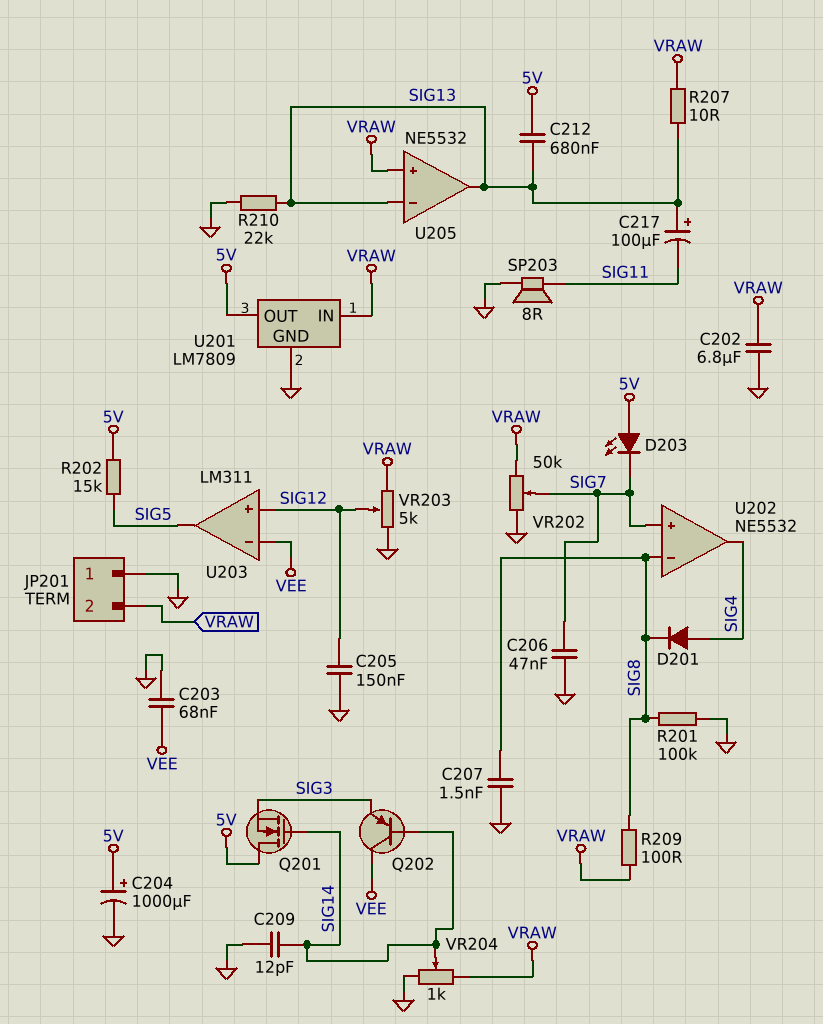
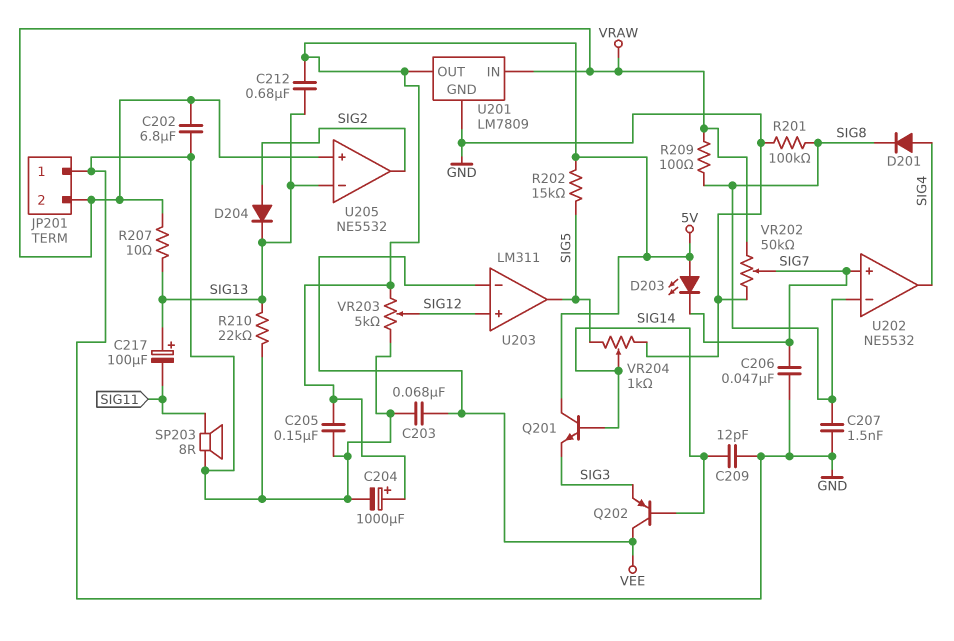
C205: 150nF (GND, SIG12) -> 150nF (5V, GND)
D204: none -> diode (A SIG2, K SIG13)
Q201: NMOS (G SIG14, D 5V, S SIG3) -> NPN (B SIG14, C 5V, E SIG3)
U205 pin out: SIG13 -> SIG2
VR203: 5k (GND, VRAW, wiper SIG12) -> 5k (5V, GND, wiper SIG12)
VR204: 1k (GND, VRAW, wiper SIG14) -> 1k (GND, SIG5, wiper SIG14)

